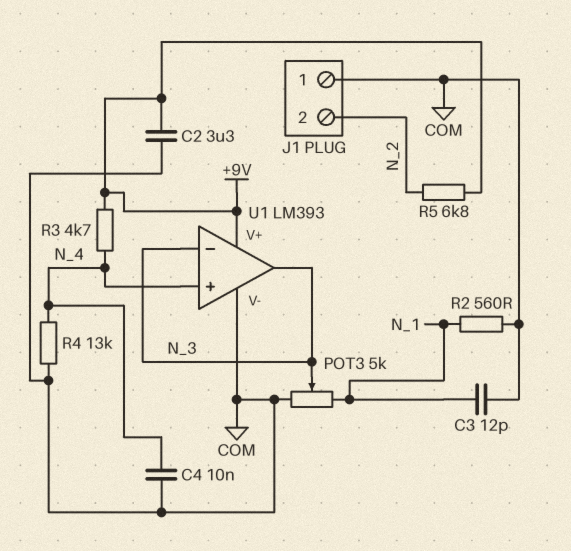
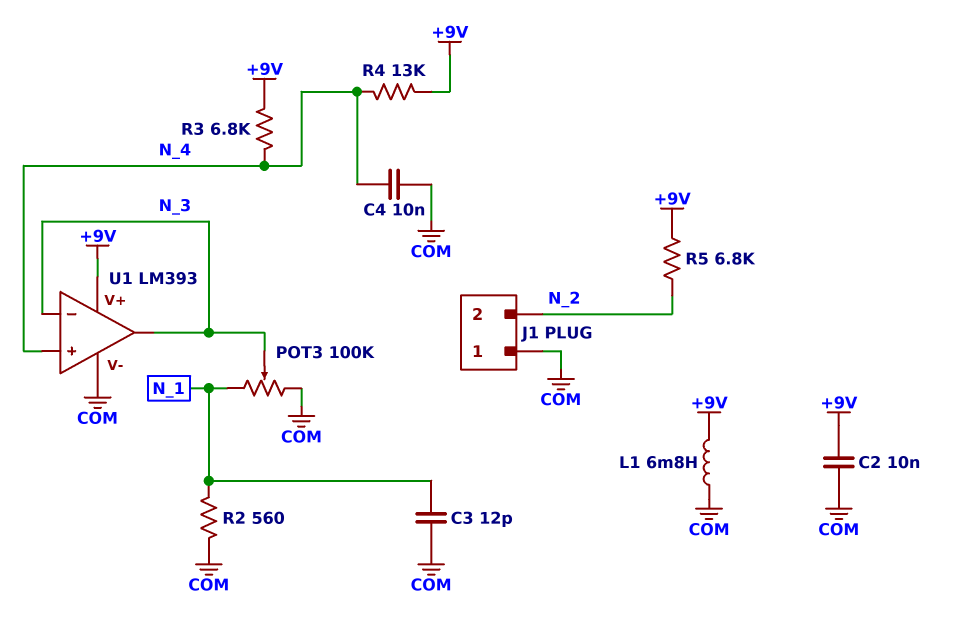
C2: 3.3uF (+9V, COM) -> 10nF (+9V, COM)
L1: none -> 6.8mH (+9V, COM)
POT3: 5k (COM, N_1, wiper N_3) -> 100k (COM, N_1, wiper N_3)
R3: 4.7k (+9V, N_4) -> 6.8k (+9V, N_4)
R4: 13k (COM, N_4) -> 13k (+9V, N_4)

